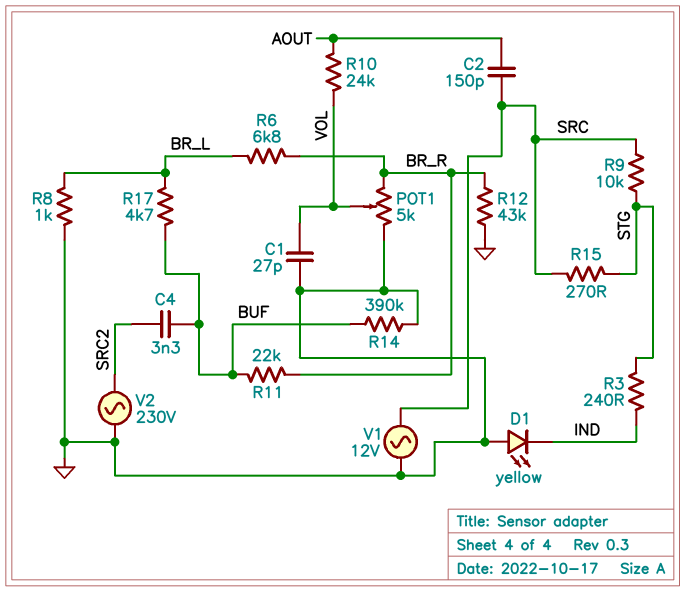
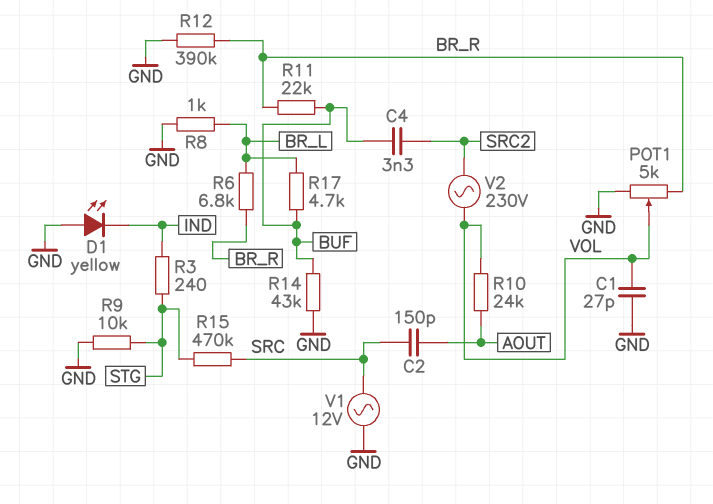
R9: 10k (SRC, STG) -> 10k (GND, STG)
R12: 43k (BR_R, GND) -> 390k (BR_R, GND)
R14: 390k (BUF, GND) -> 43k (BUF, GND)
R15: 270 (SRC, STG) -> 470k (SRC, STG)
V2: AC 230V (GND, SRC2) -> AC 230V (SRC2, VOL)

